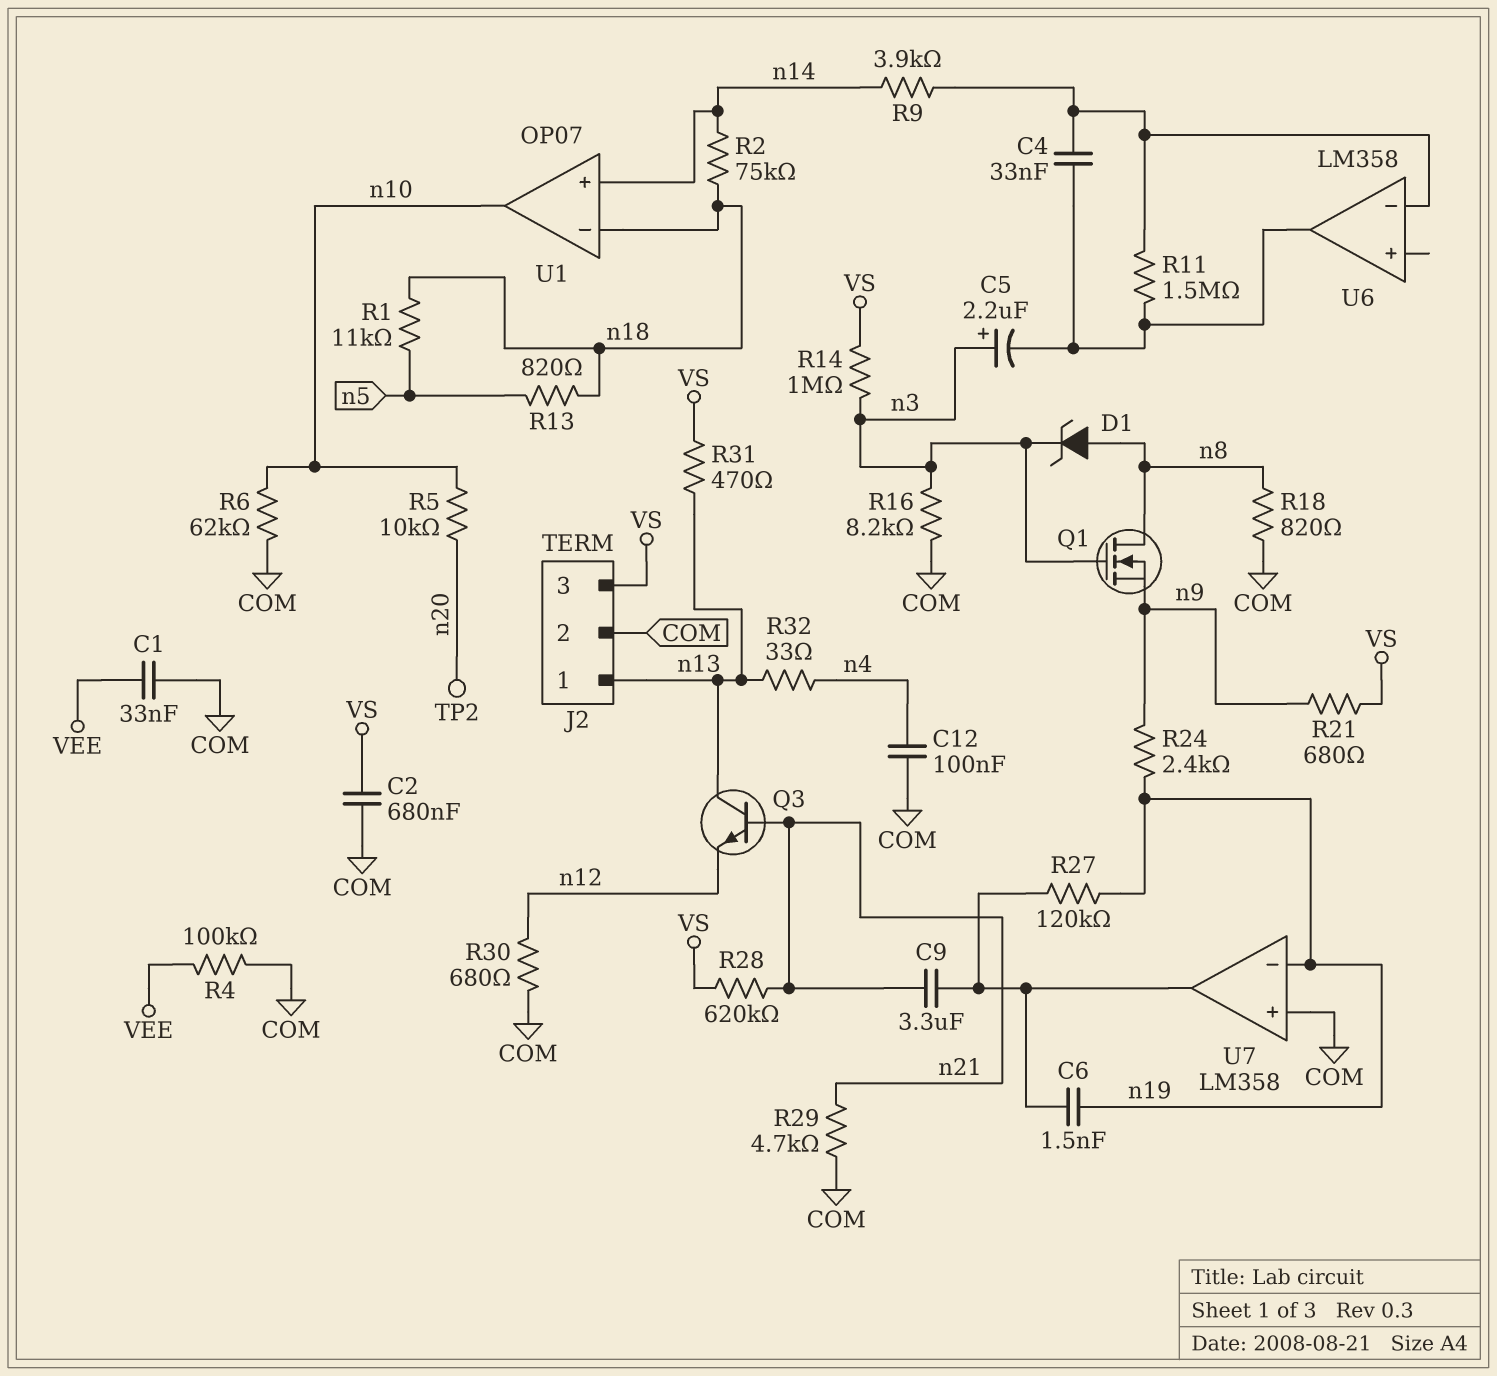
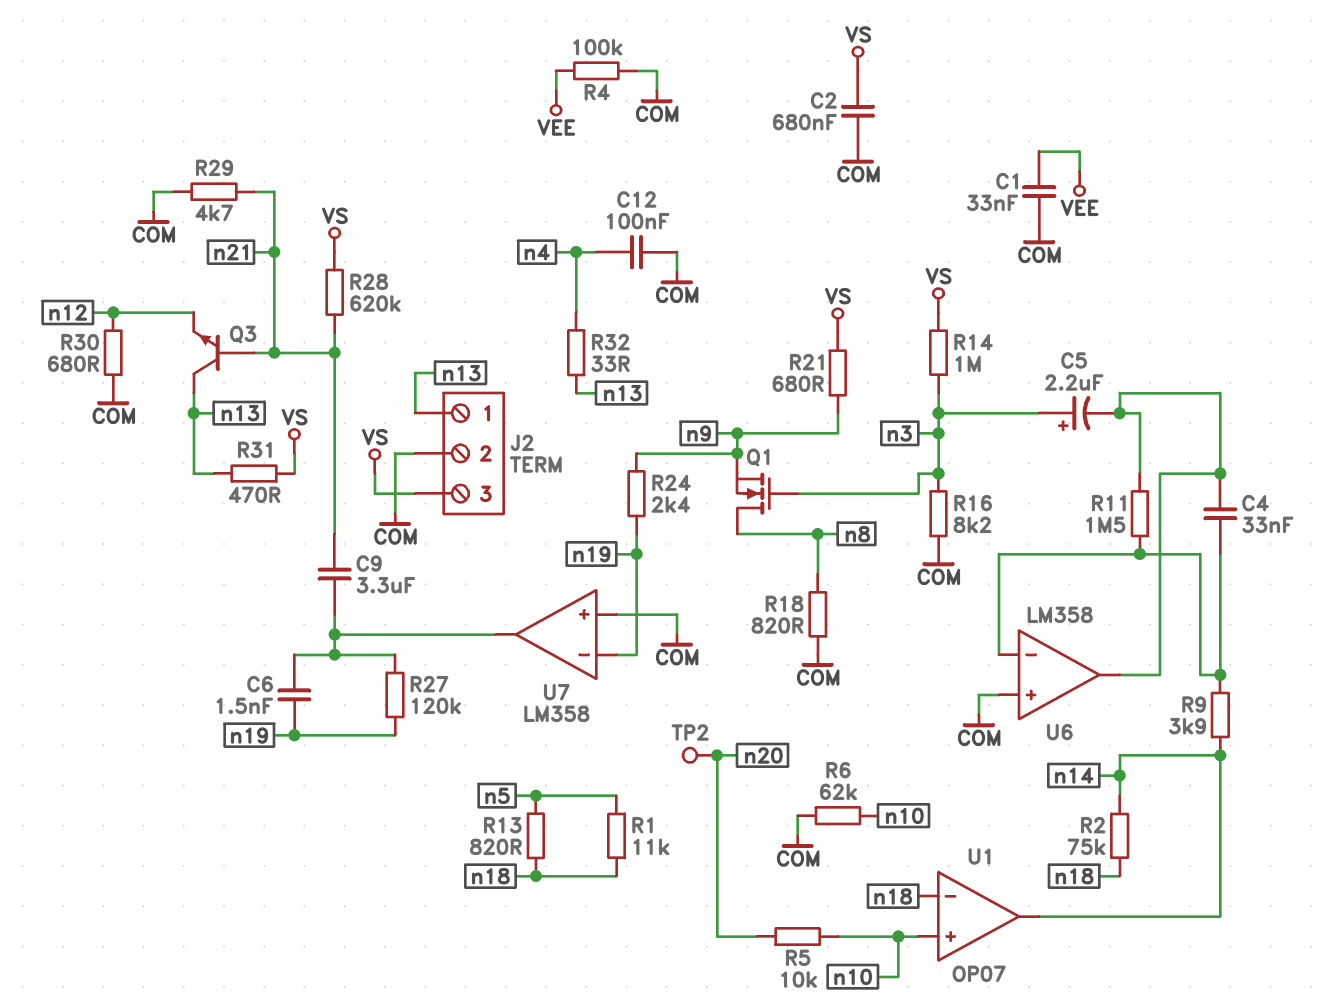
D1: zener (A n8, K n3) -> none
U1 pin in+: n14 -> n10
U1 pin out: n10 -> n14
U6 pin in+: none -> COM

